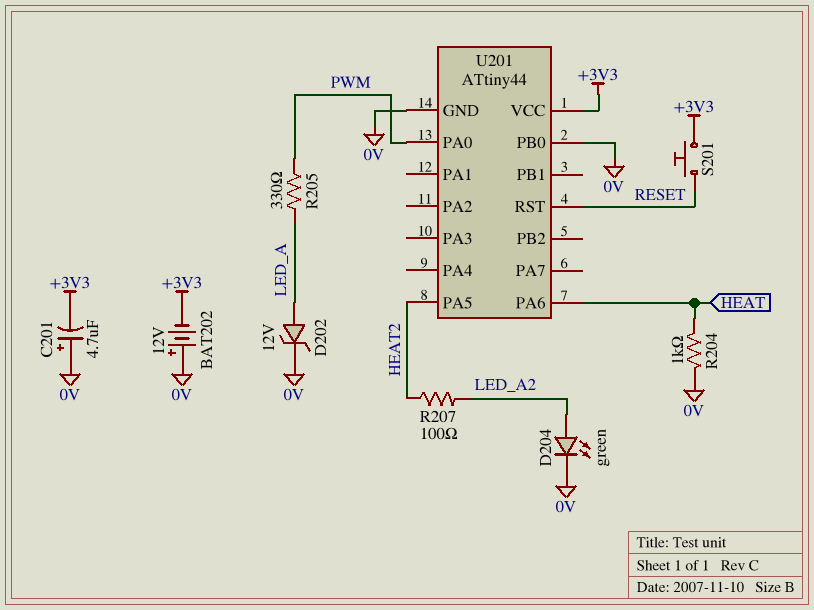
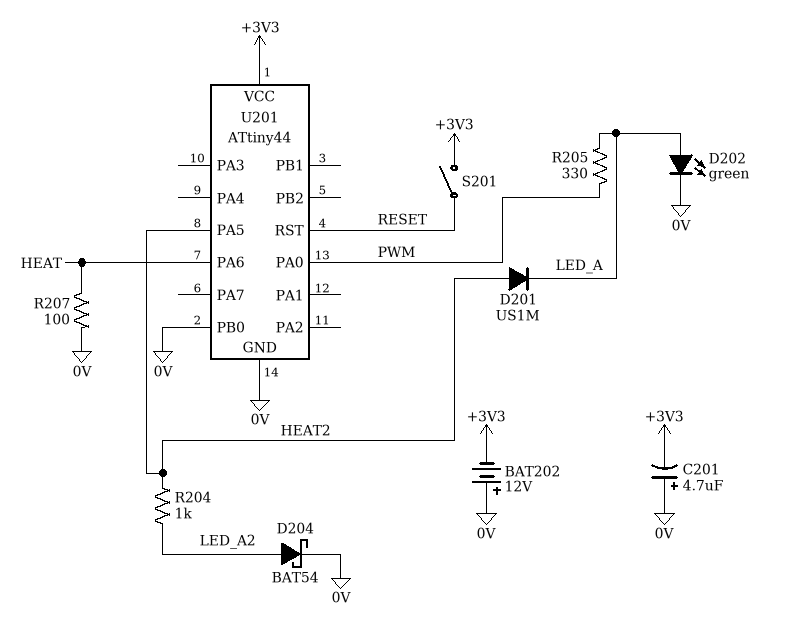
D201: none -> diode US1M (A HEAT2, K LED_A)
D202: zener 12V (A LED_A, K 0V) -> LED green (A LED_A, K 0V)
D204: LED green (A LED_A2, K 0V) -> schottky BAT54 (A LED_A2, K 0V)
R204: 1k (0V, HEAT) -> 1k (HEAT2, LED_A2)
R207: 100 (HEAT2, LED_A2) -> 100 (0V, HEAT)
S201: button (+3V3, RESET) -> switch (+3V3, RESET)

